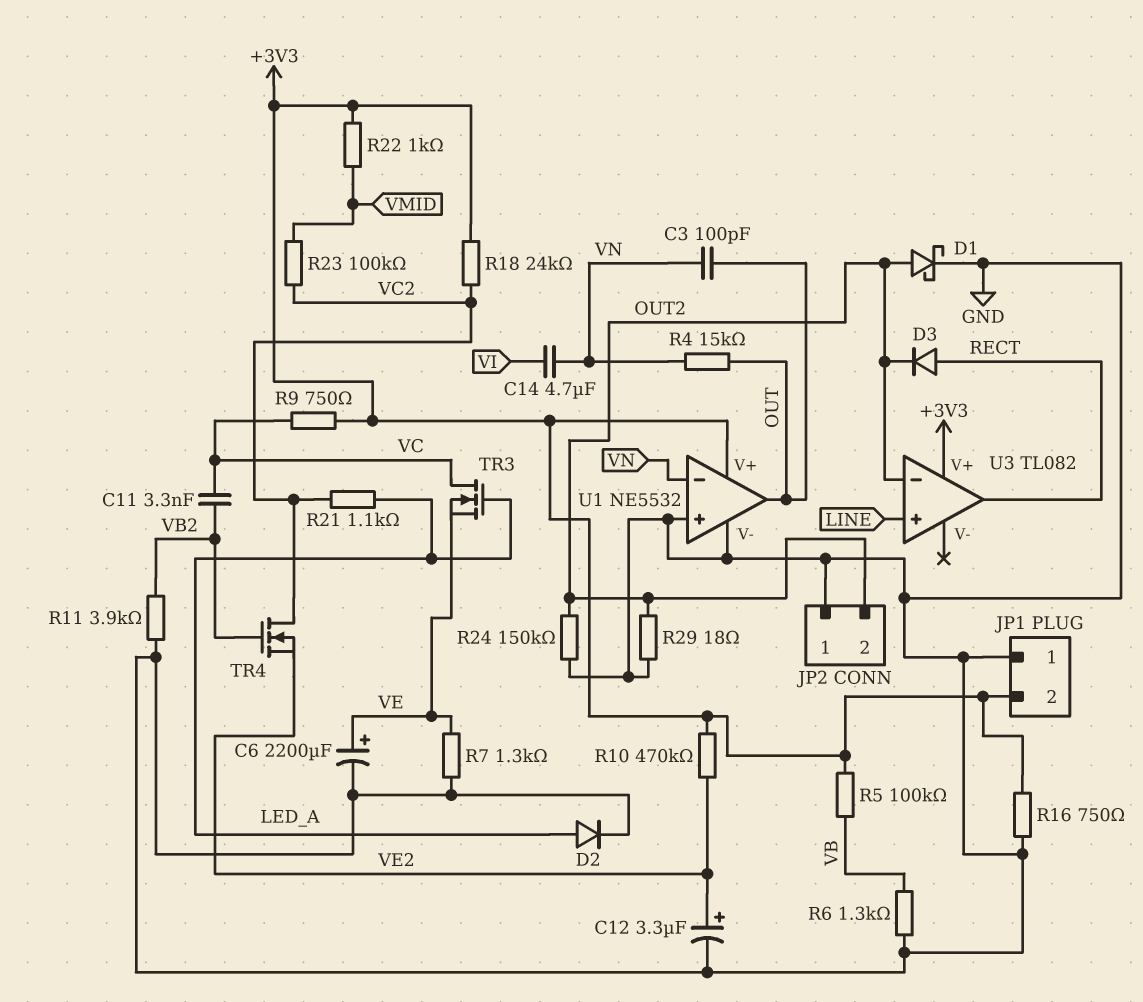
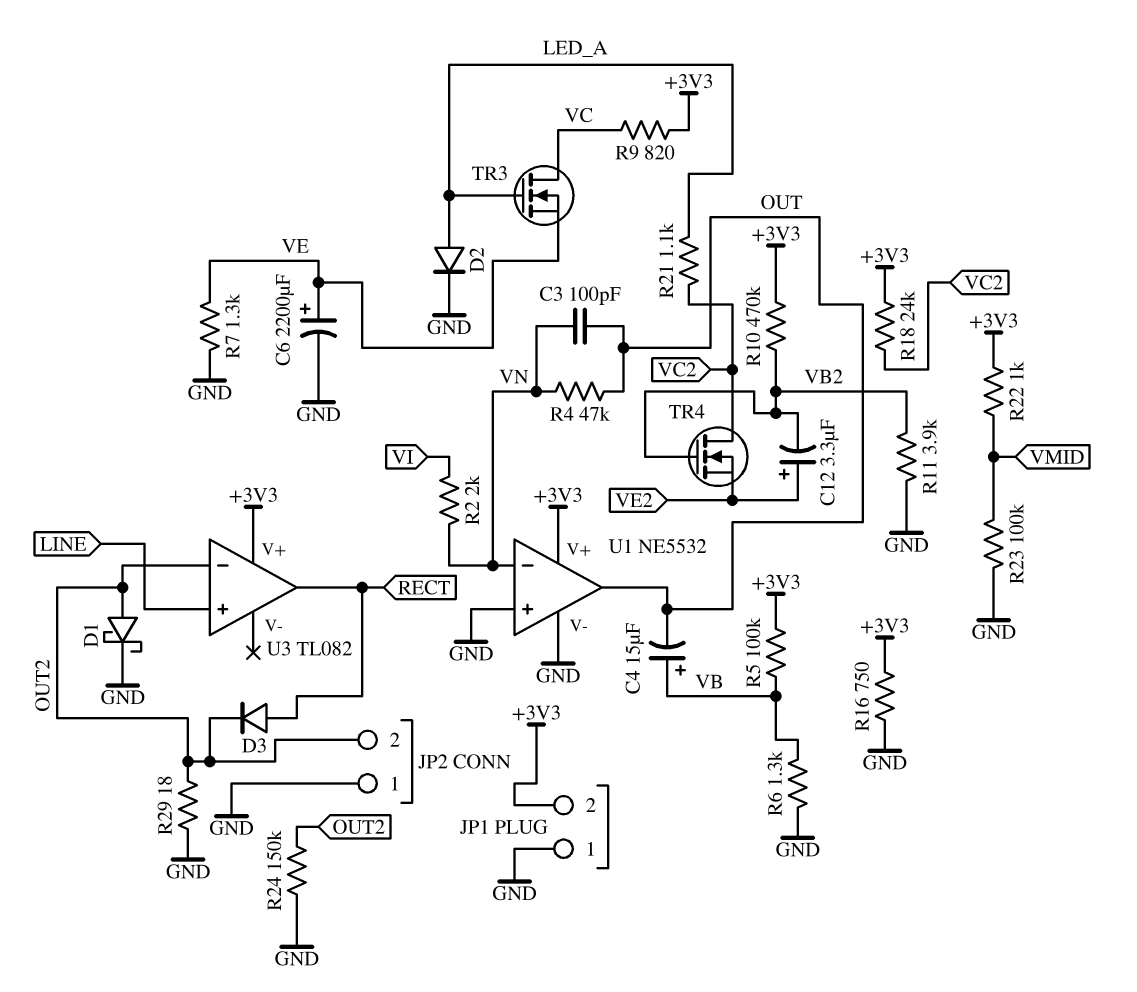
C4: none -> 15uF (plus VB, minus OUT)
C11: 3.3nF (VB2, VC) -> none
C12: 3.3uF (plus VE2, minus GND) -> 3.3uF (plus VE2, minus VB2)
C14: 4.7uF (VI, VN) -> none
R2: none -> 2k (VI, VN)
R4: 15k (OUT, VN) -> 47k (OUT, VN)
R9: 750 (+3V3, VC) -> 820 (+3V3, VC)
R10: 470k (+3V3, VE2) -> 470k (+3V3, VB2)
R23: 100k (VC2, VMID) -> 100k (GND, VMID)

